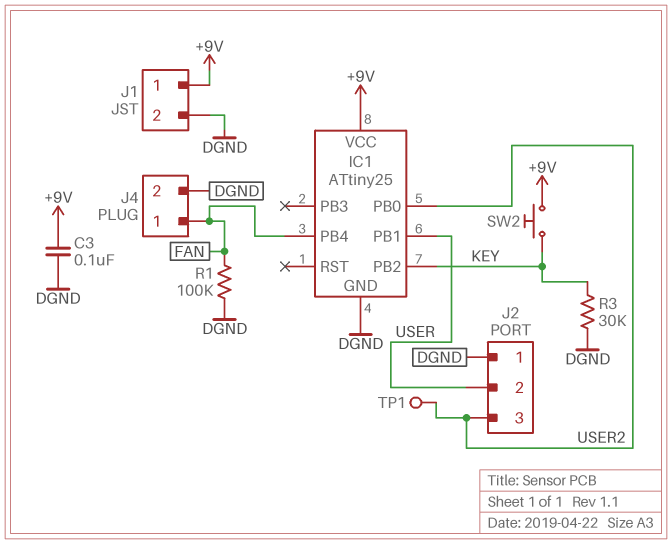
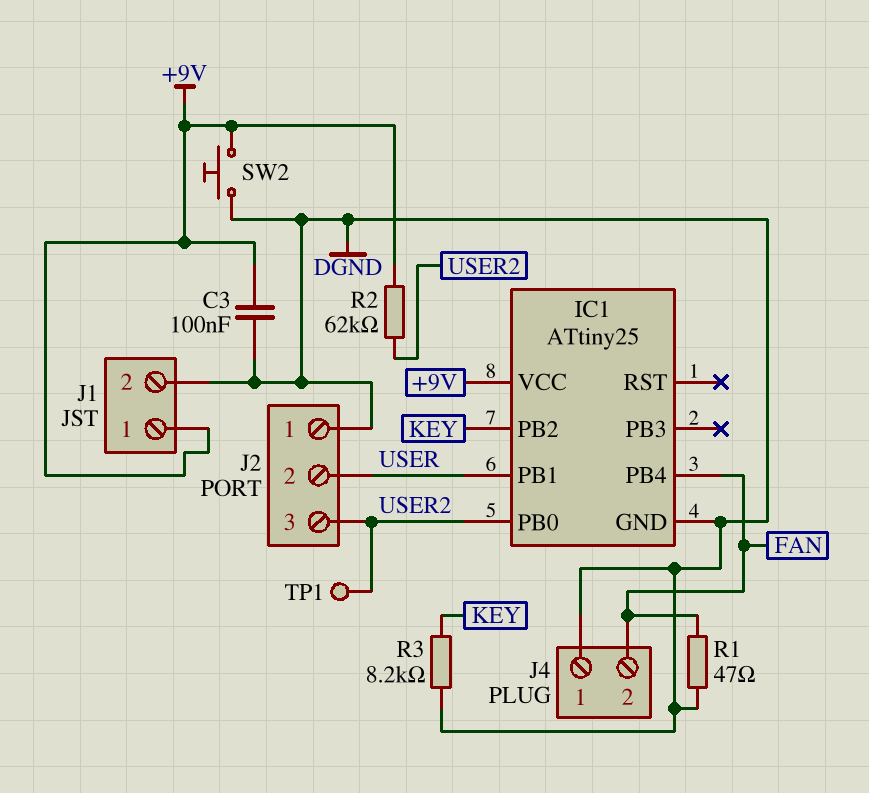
J4 pin 1: FAN -> DGND
J4 pin 2: DGND -> FAN
R1: 100k (DGND, FAN) -> 47 (DGND, FAN)
R2: none -> 62k (+9V, USER2)
R3: 30k (DGND, KEY) -> 8.2k (DGND, KEY)
SW2: button (+9V, KEY) -> button (+9V, DGND)

